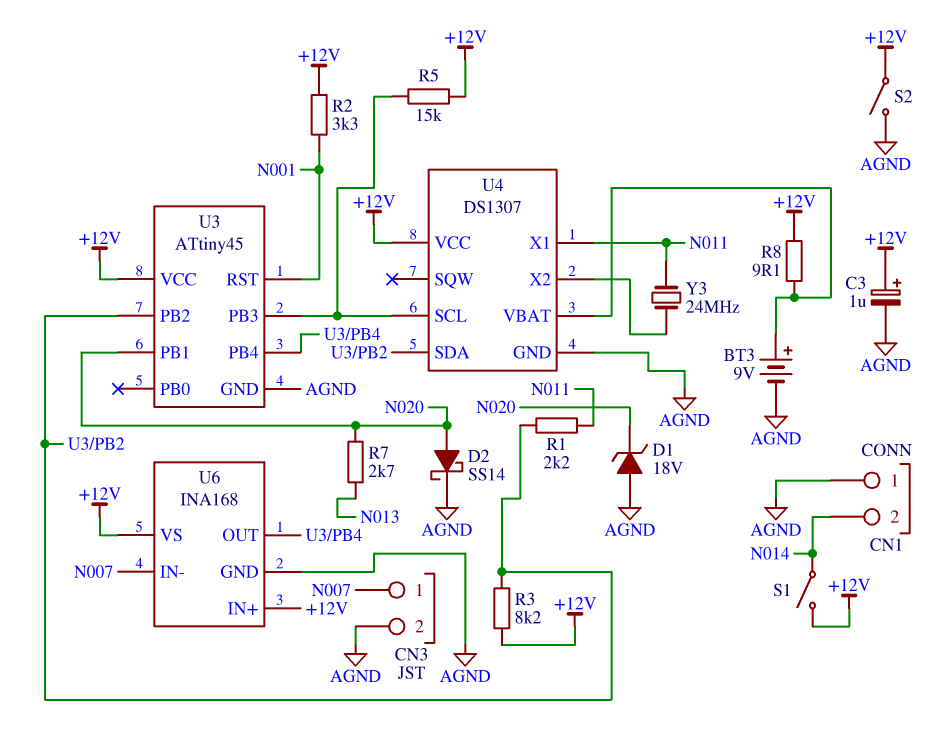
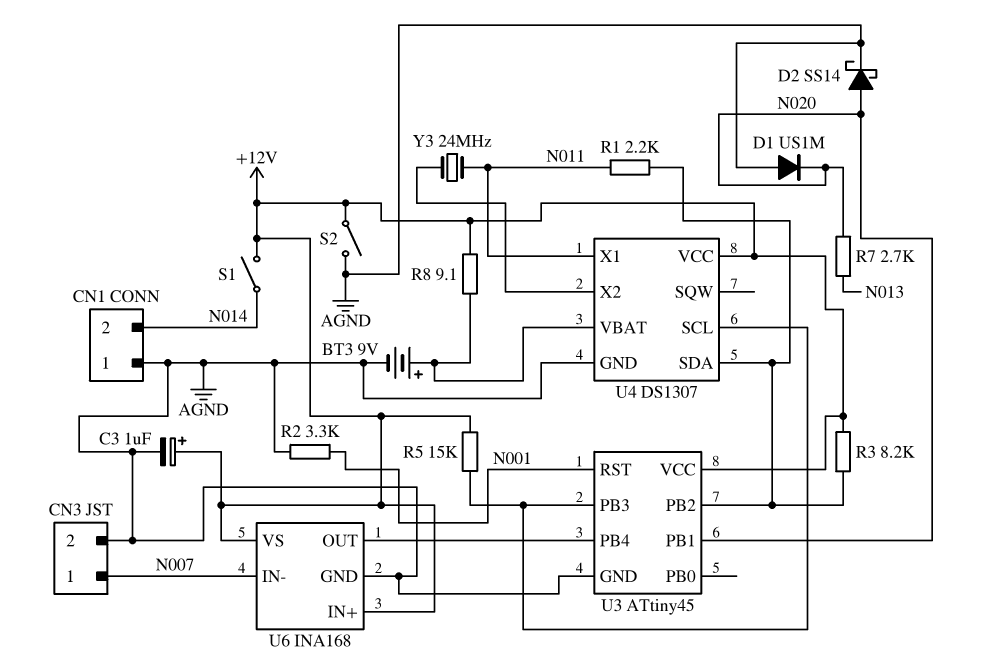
D1: zener 18V (A AGND, K N020) -> diode US1M (A AGND, K N020)
R2: 3.3k (+12V, N001) -> 3.3k (AGND, N001)

